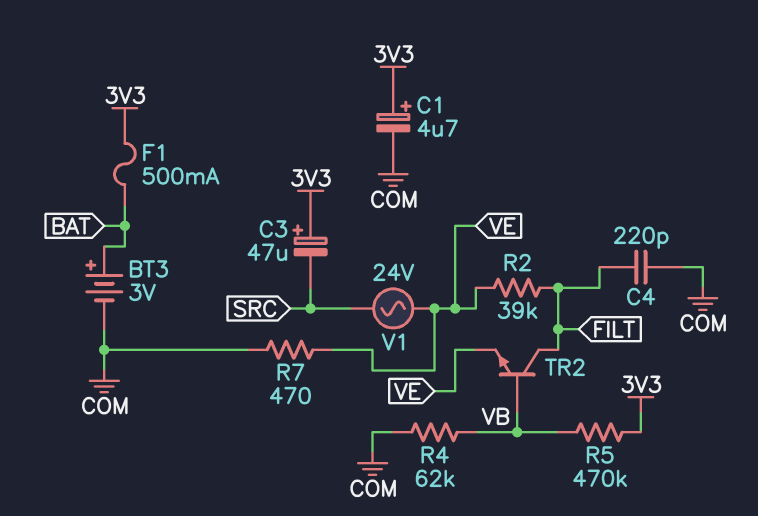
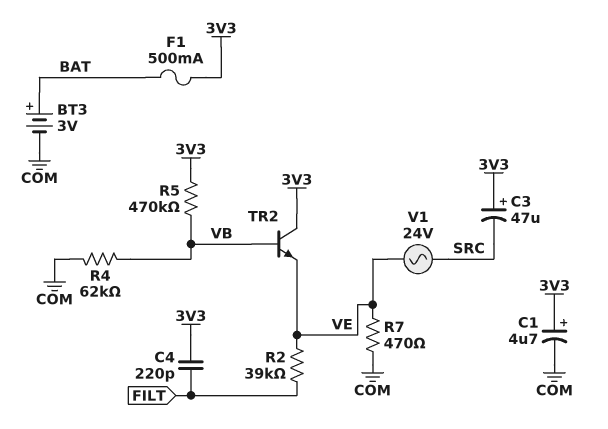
C4: 220pF (COM, FILT) -> 220pF (3V3, FILT)
TR2: NPN (B VB, C FILT, E VE) -> NPN (B VB, C 3V3, E VE)

